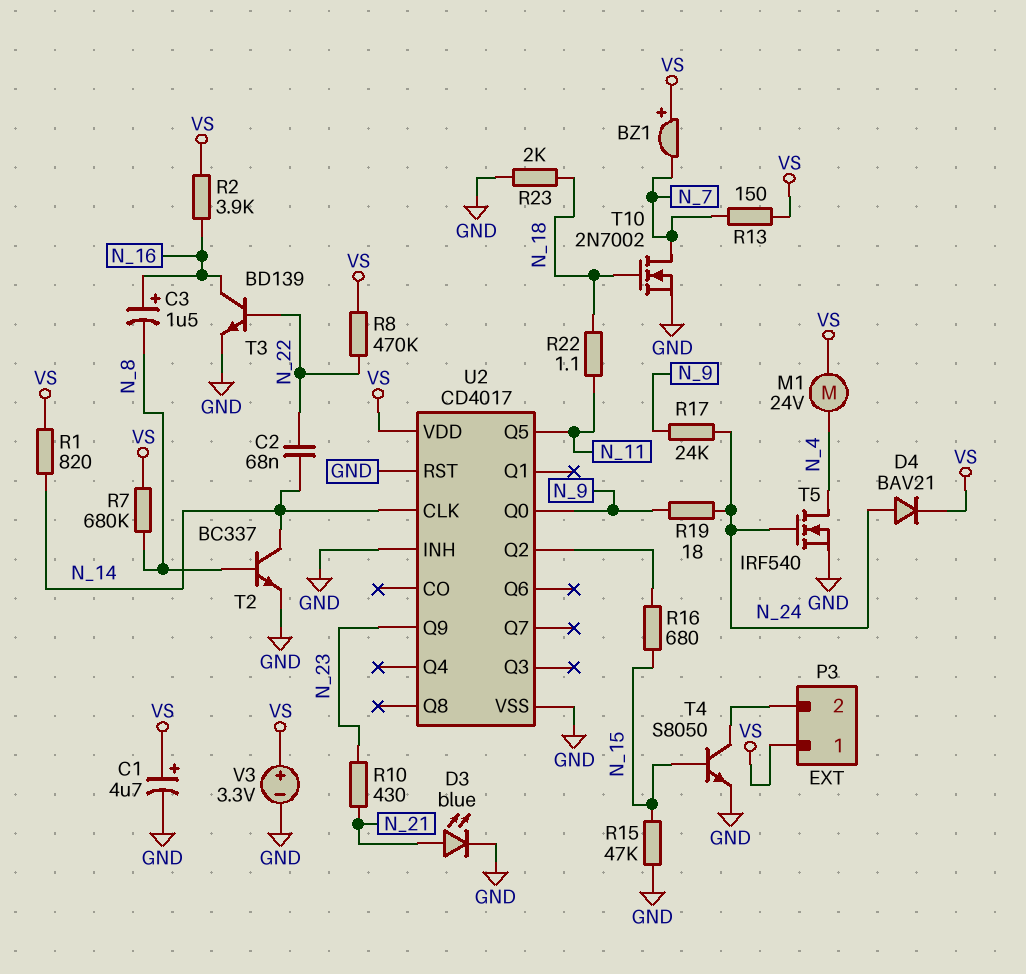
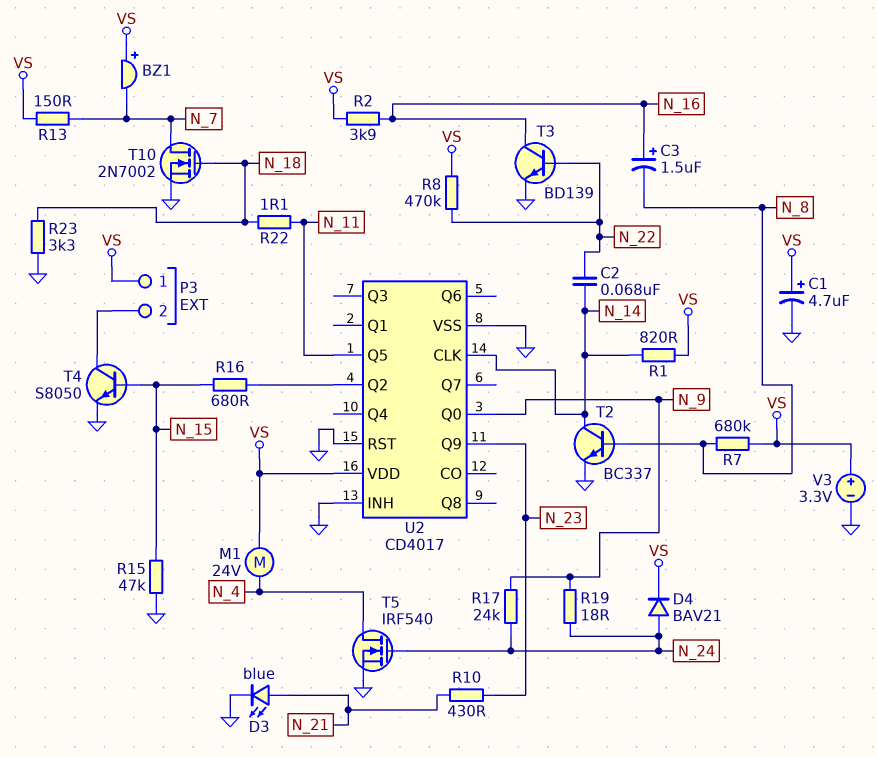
R23: 2k (GND, N_18) -> 3.3k (GND, N_18)

